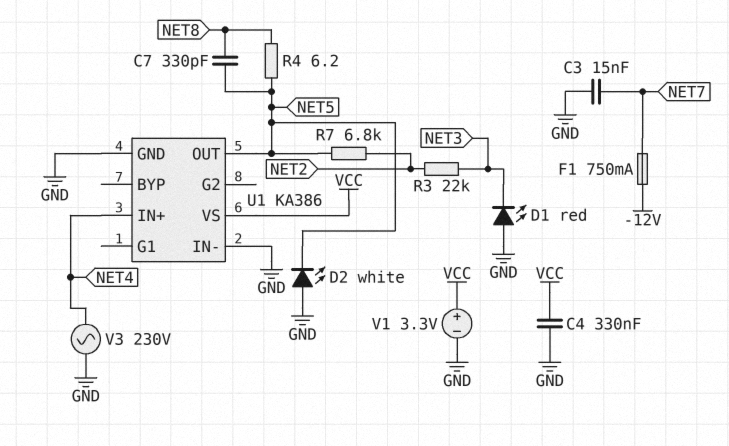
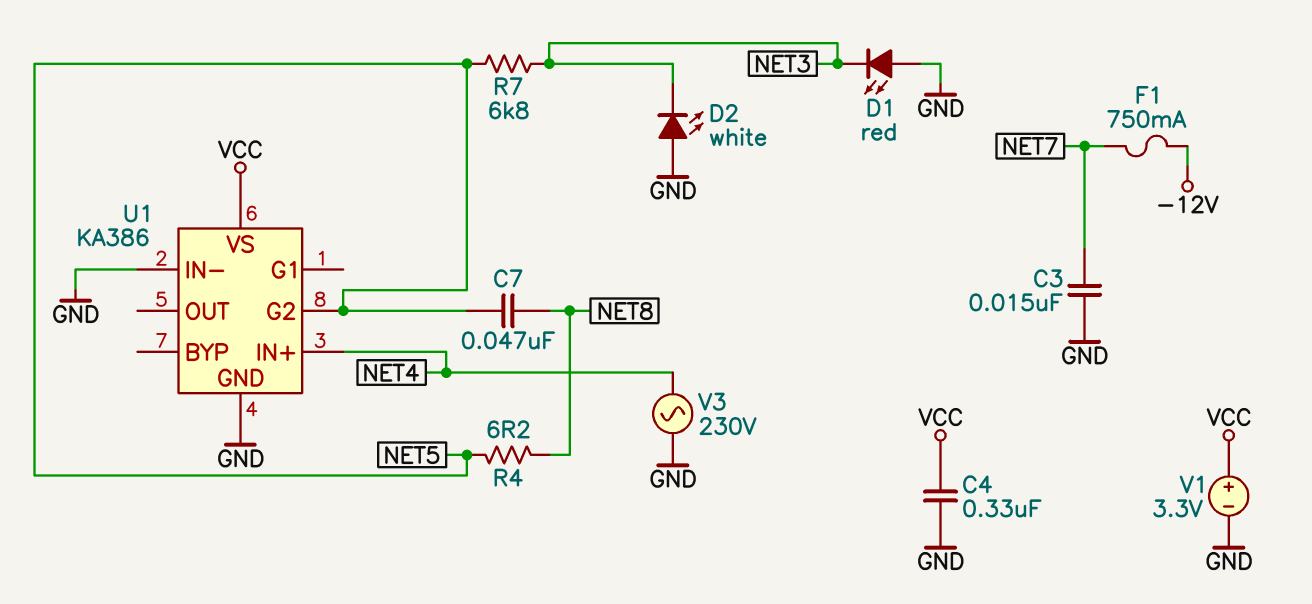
C7: 330pF (NET5, NET8) -> 47nF (NET5, NET8)
D2: LED white (A GND, K NET5) -> LED white (A GND, K NET3)
R3: 22k (NET2, NET3) -> none
R7: 6.8k (NET2, NET5) -> 6.8k (NET3, NET5)
U1 pin G2: none -> NET5
U1 pin OUT: NET5 -> none

